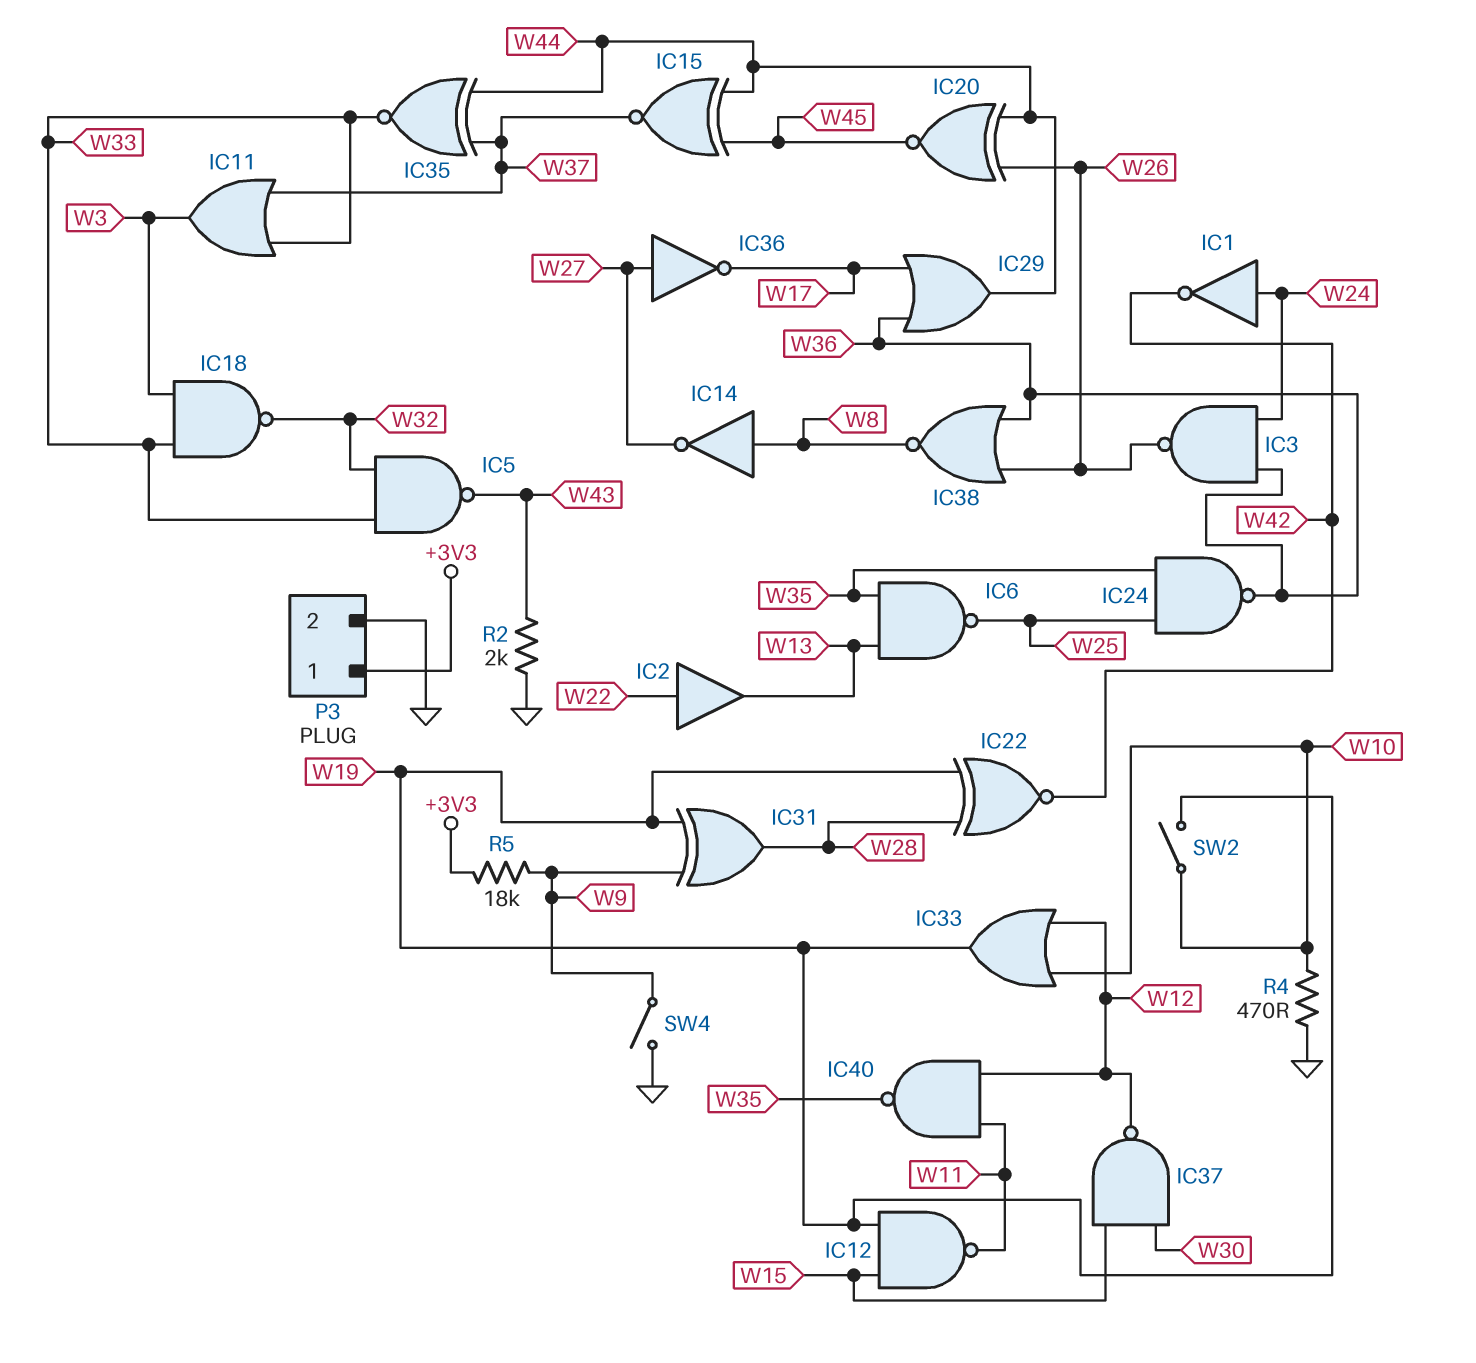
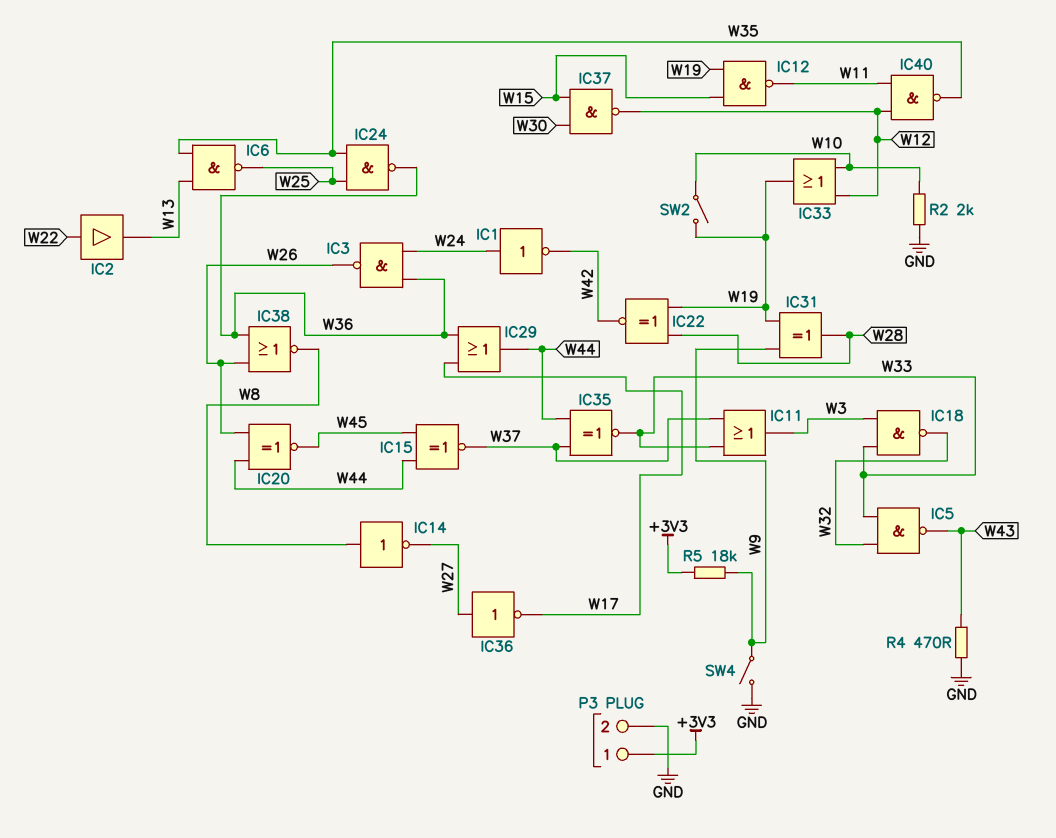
R2: 2k (GND, W43) -> 2k (GND, W10)
R4: 470 (GND, W10) -> 470 (GND, W43)

